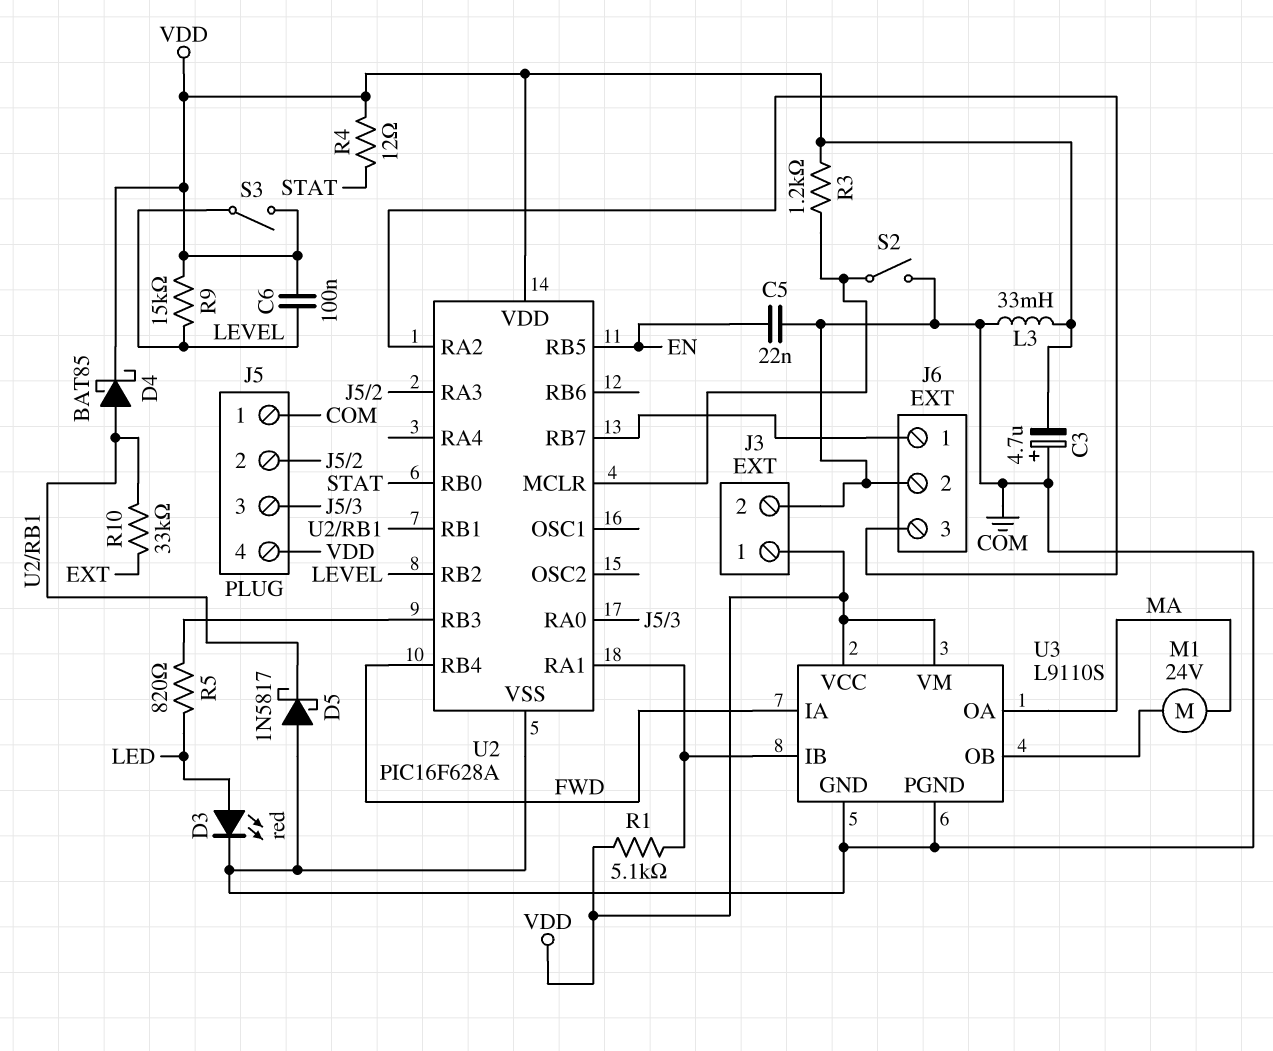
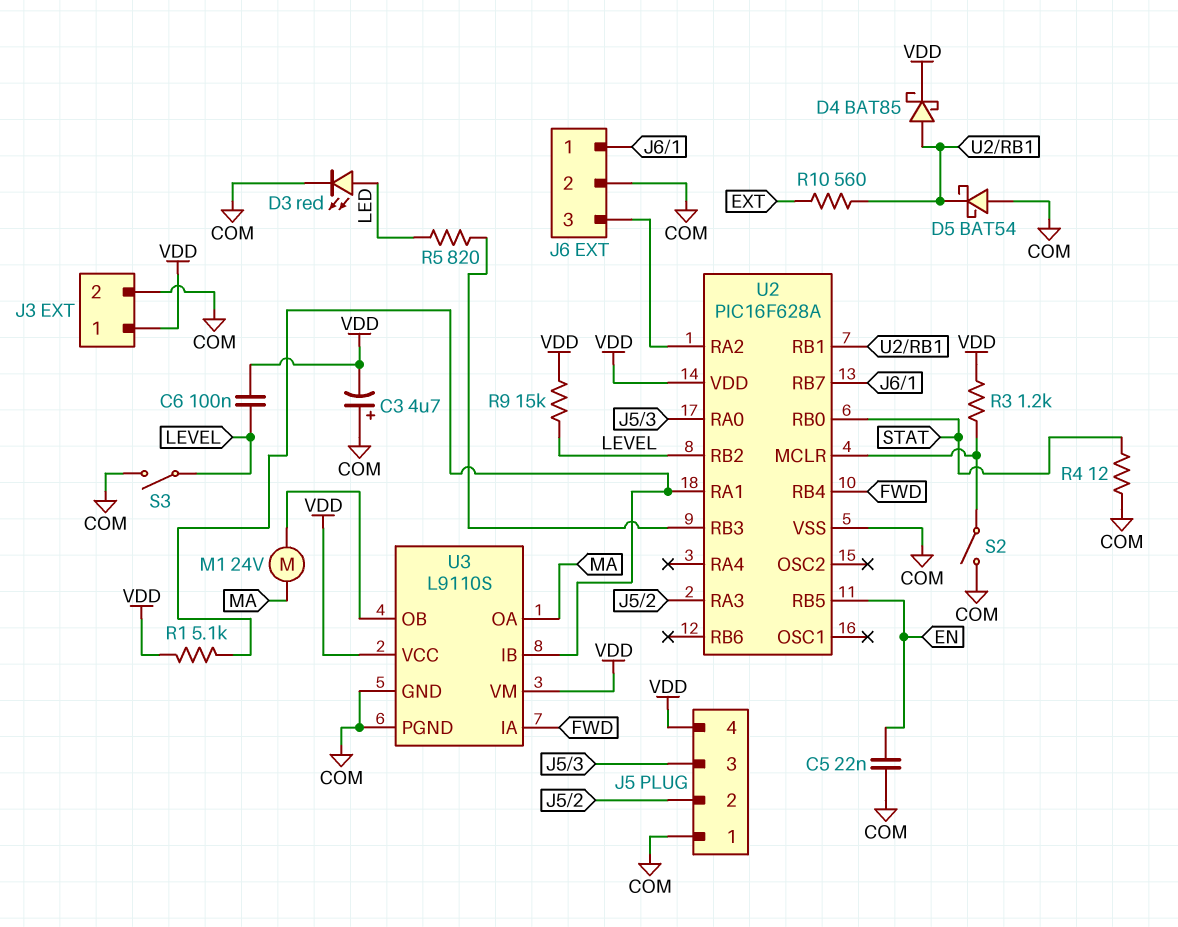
D5: schottky 1N5817 (A COM, K U2/RB1) -> schottky BAT54 (A COM, K U2/RB1)
L3: 33mH (COM, VDD) -> none
R4: 12 (STAT, VDD) -> 12 (COM, STAT)
R10: 33k (EXT, U2/RB1) -> 560 (EXT, U2/RB1)
S3: switch (LEVEL, VDD) -> switch (COM, LEVEL)

